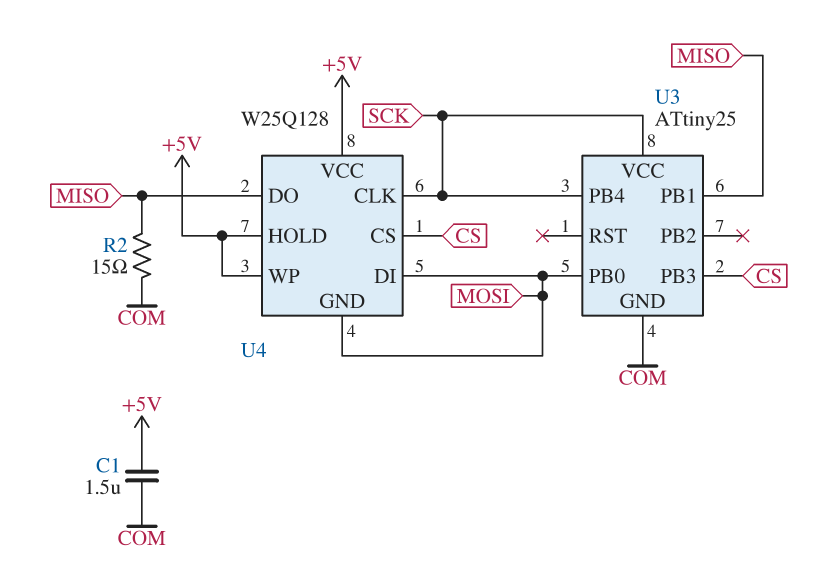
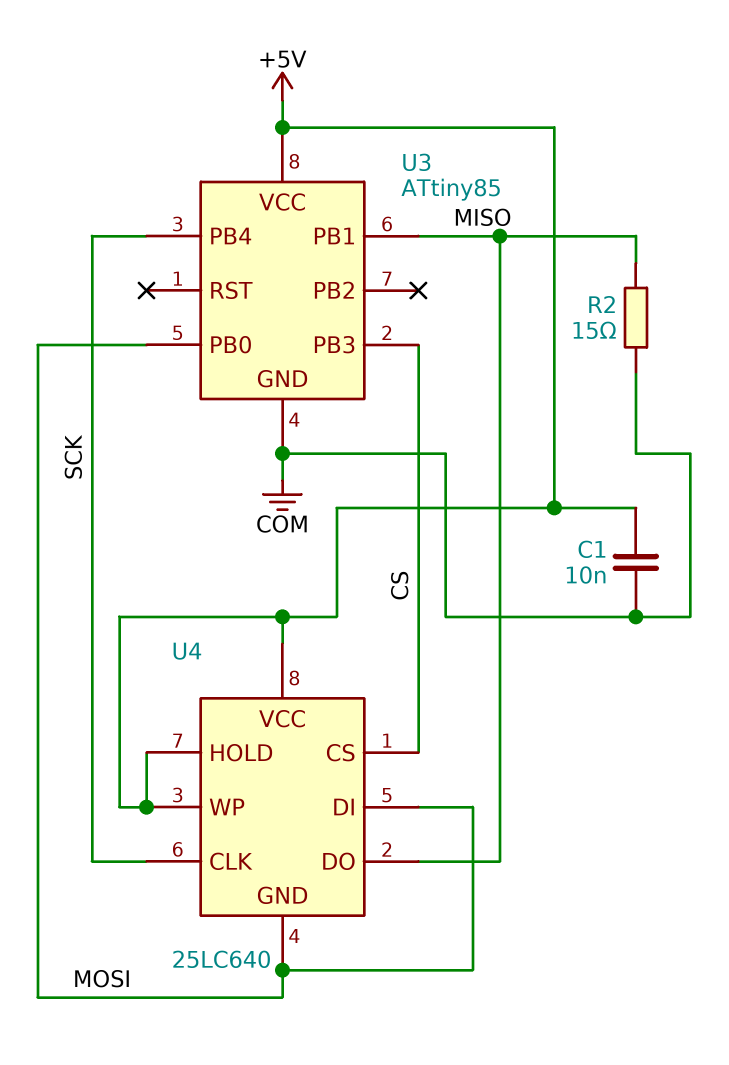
C1: 1.5uF (+5V, COM) -> 10nF (+5V, COM)
U3: ATtiny25 -> ATtiny85
U3 pin VCC: SCK -> +5V
U4: W25Q128 -> 25LC640

